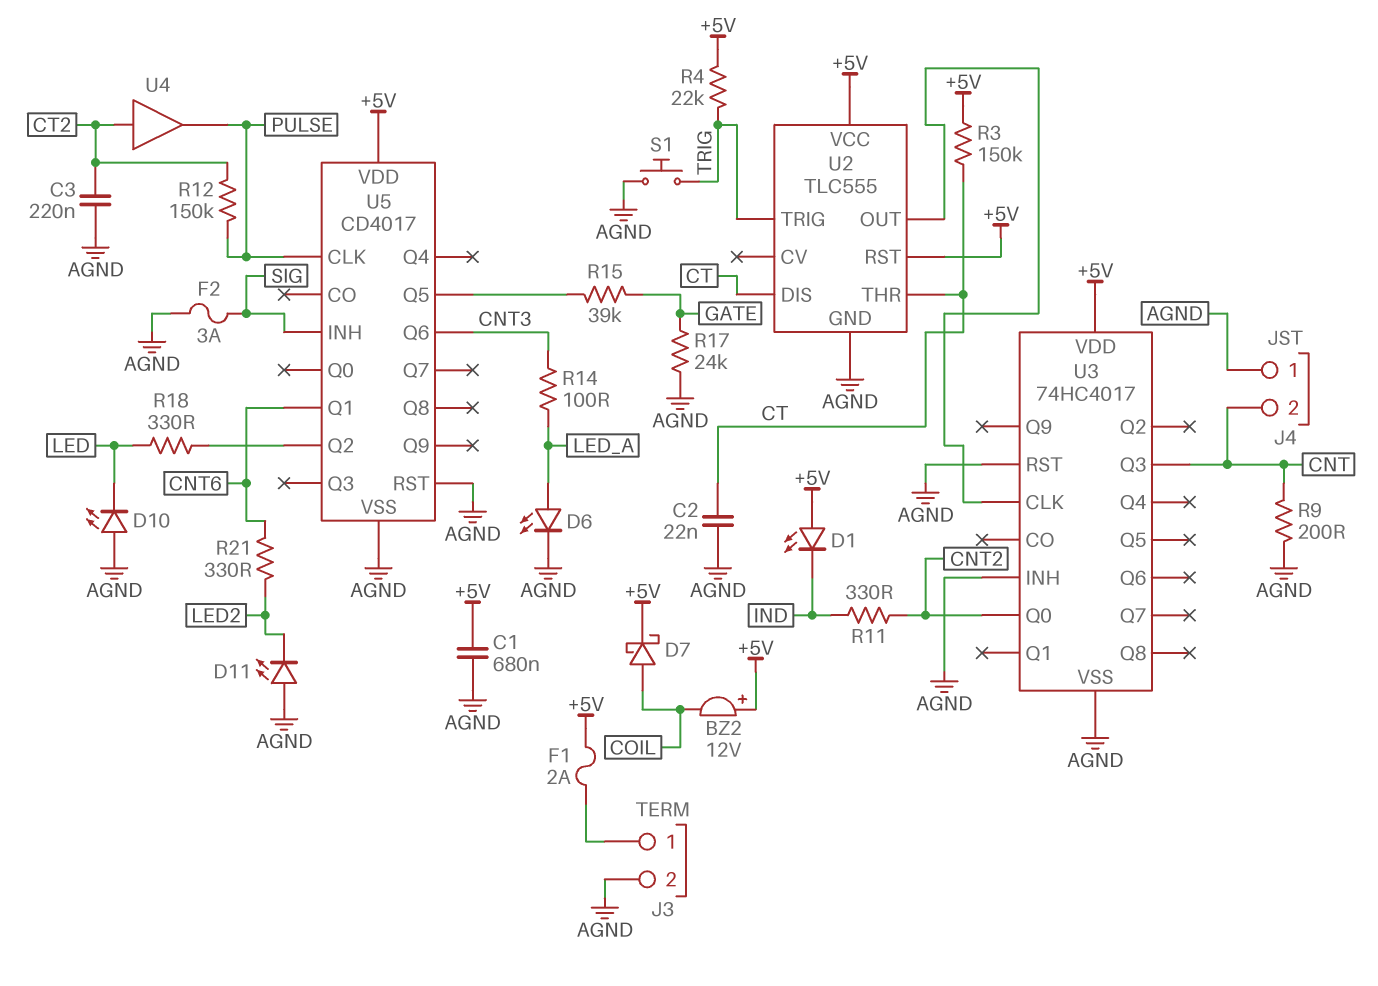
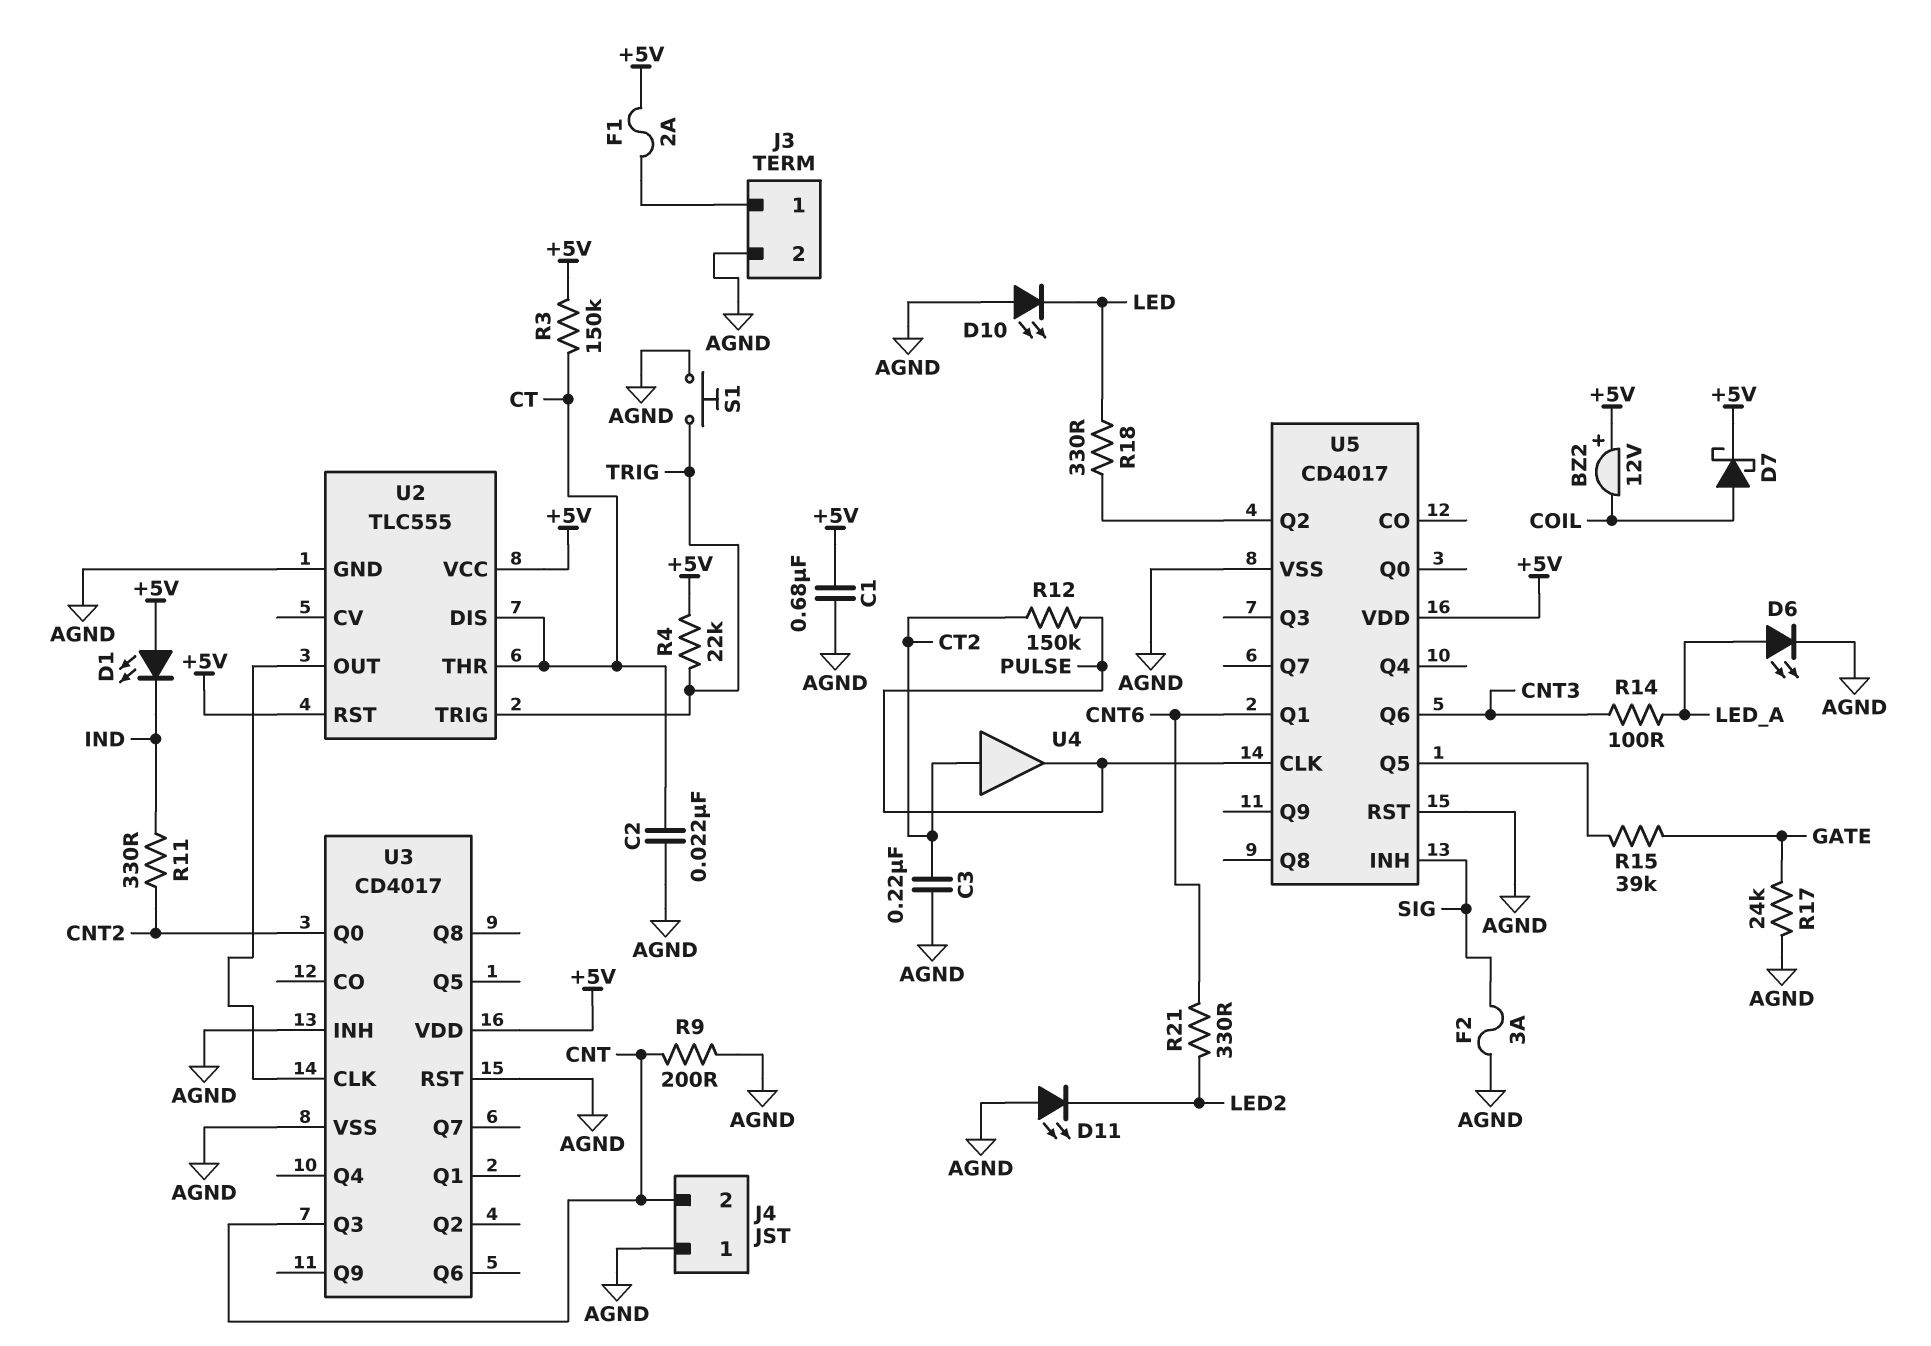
U3: 74HC4017 -> CD4017

